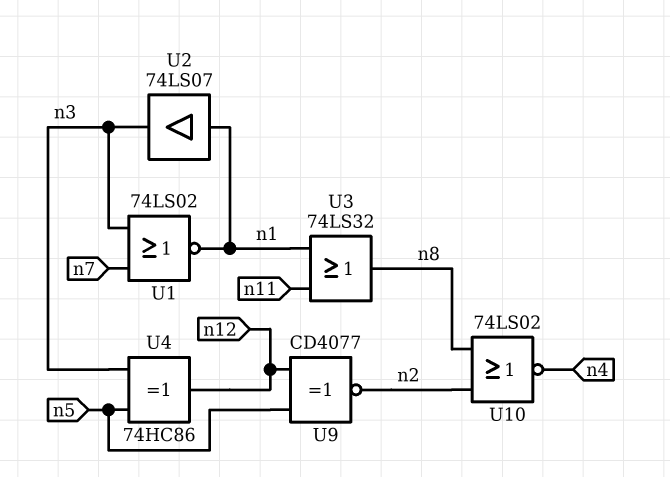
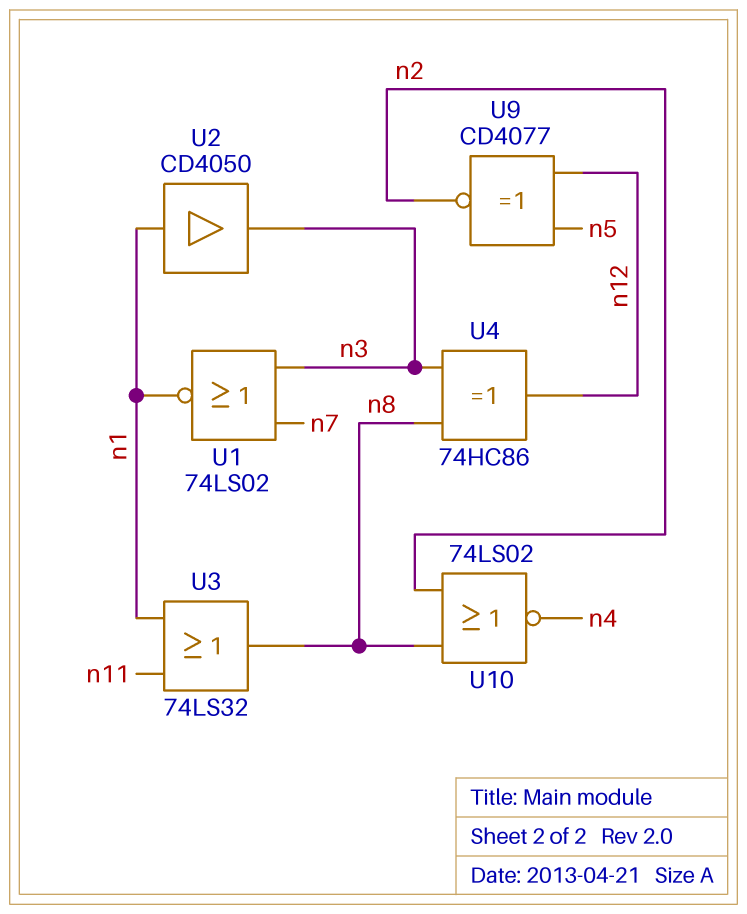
U2: buffer 74LS07 (in n1, out n3) -> buffer CD4050 (in n1, out n3)
U4: XOR 74HC86 (in n3, in n5, out n12) -> XOR 74HC86 (in n3, in n8, out n12)

